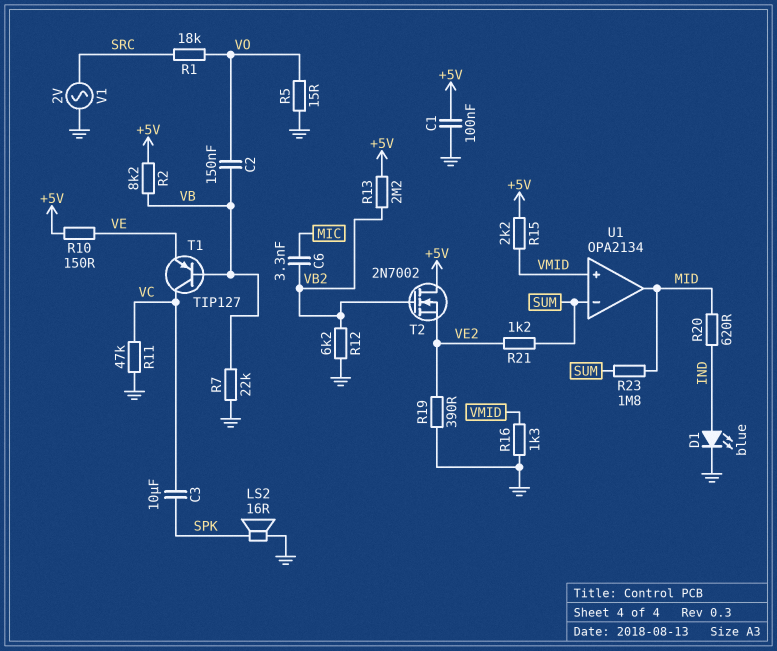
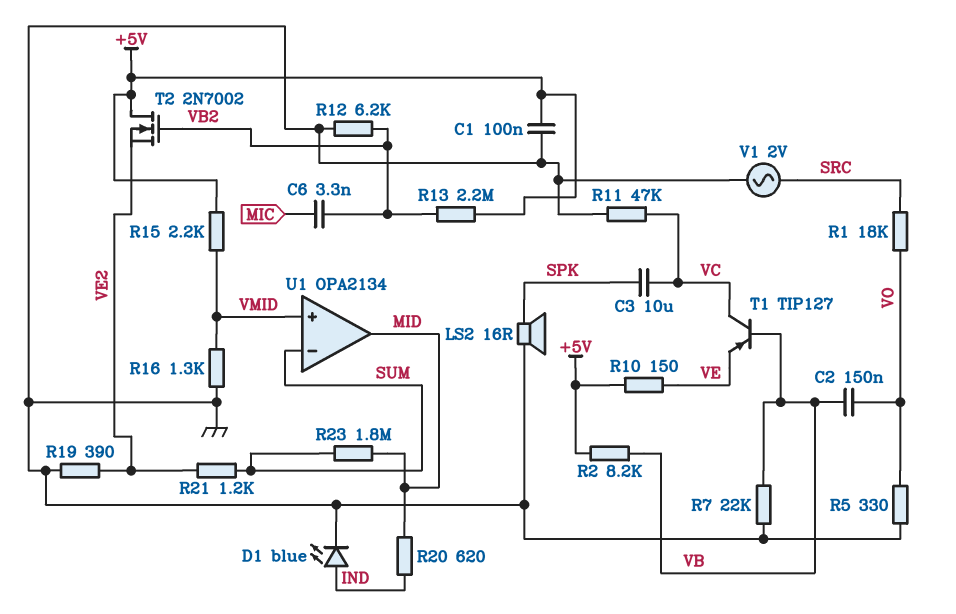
R5: 15 (GND, VO) -> 330 (GND, VO)

